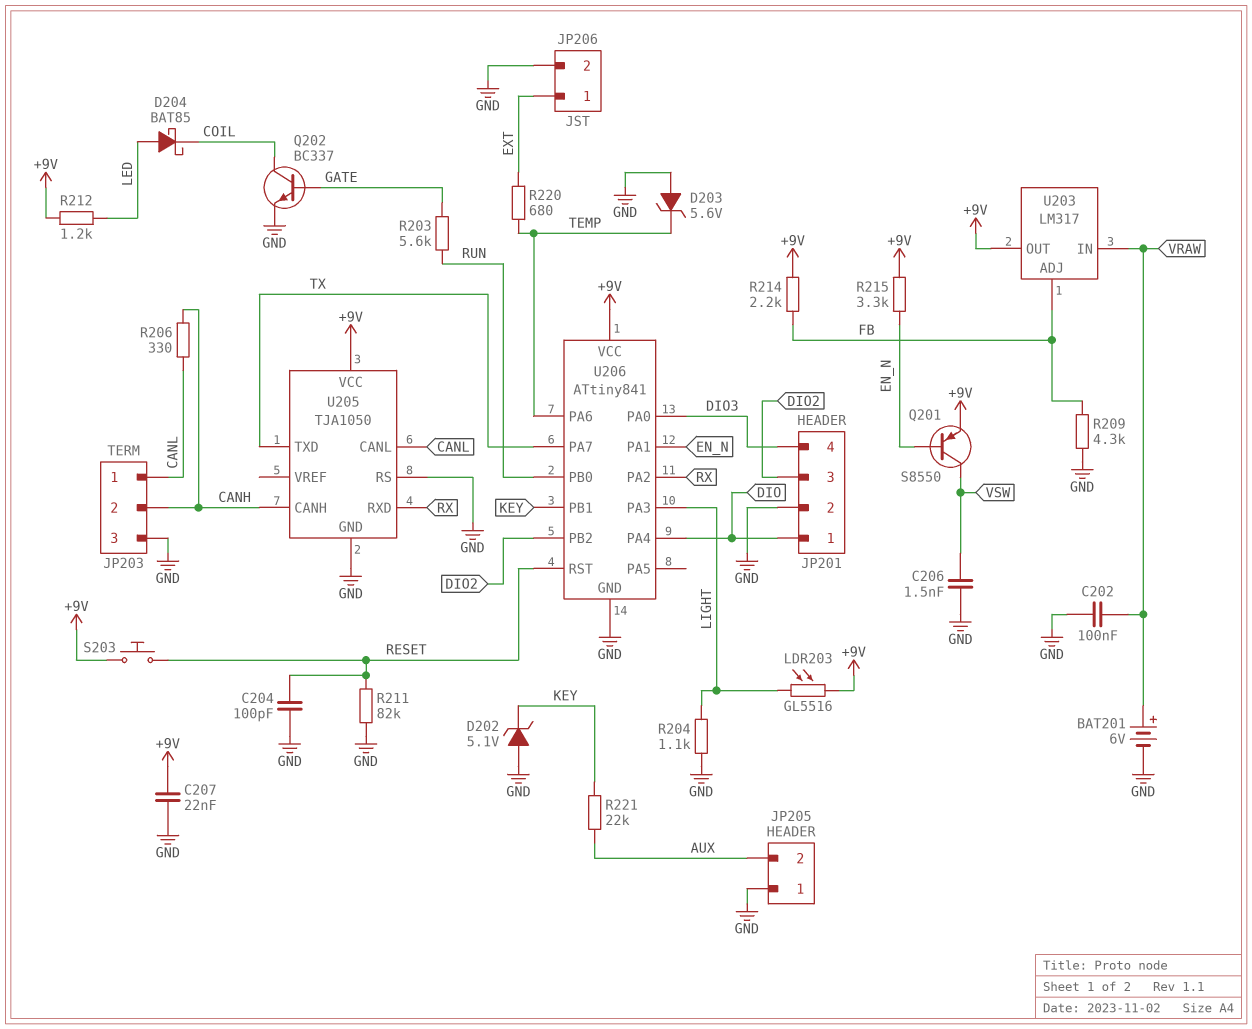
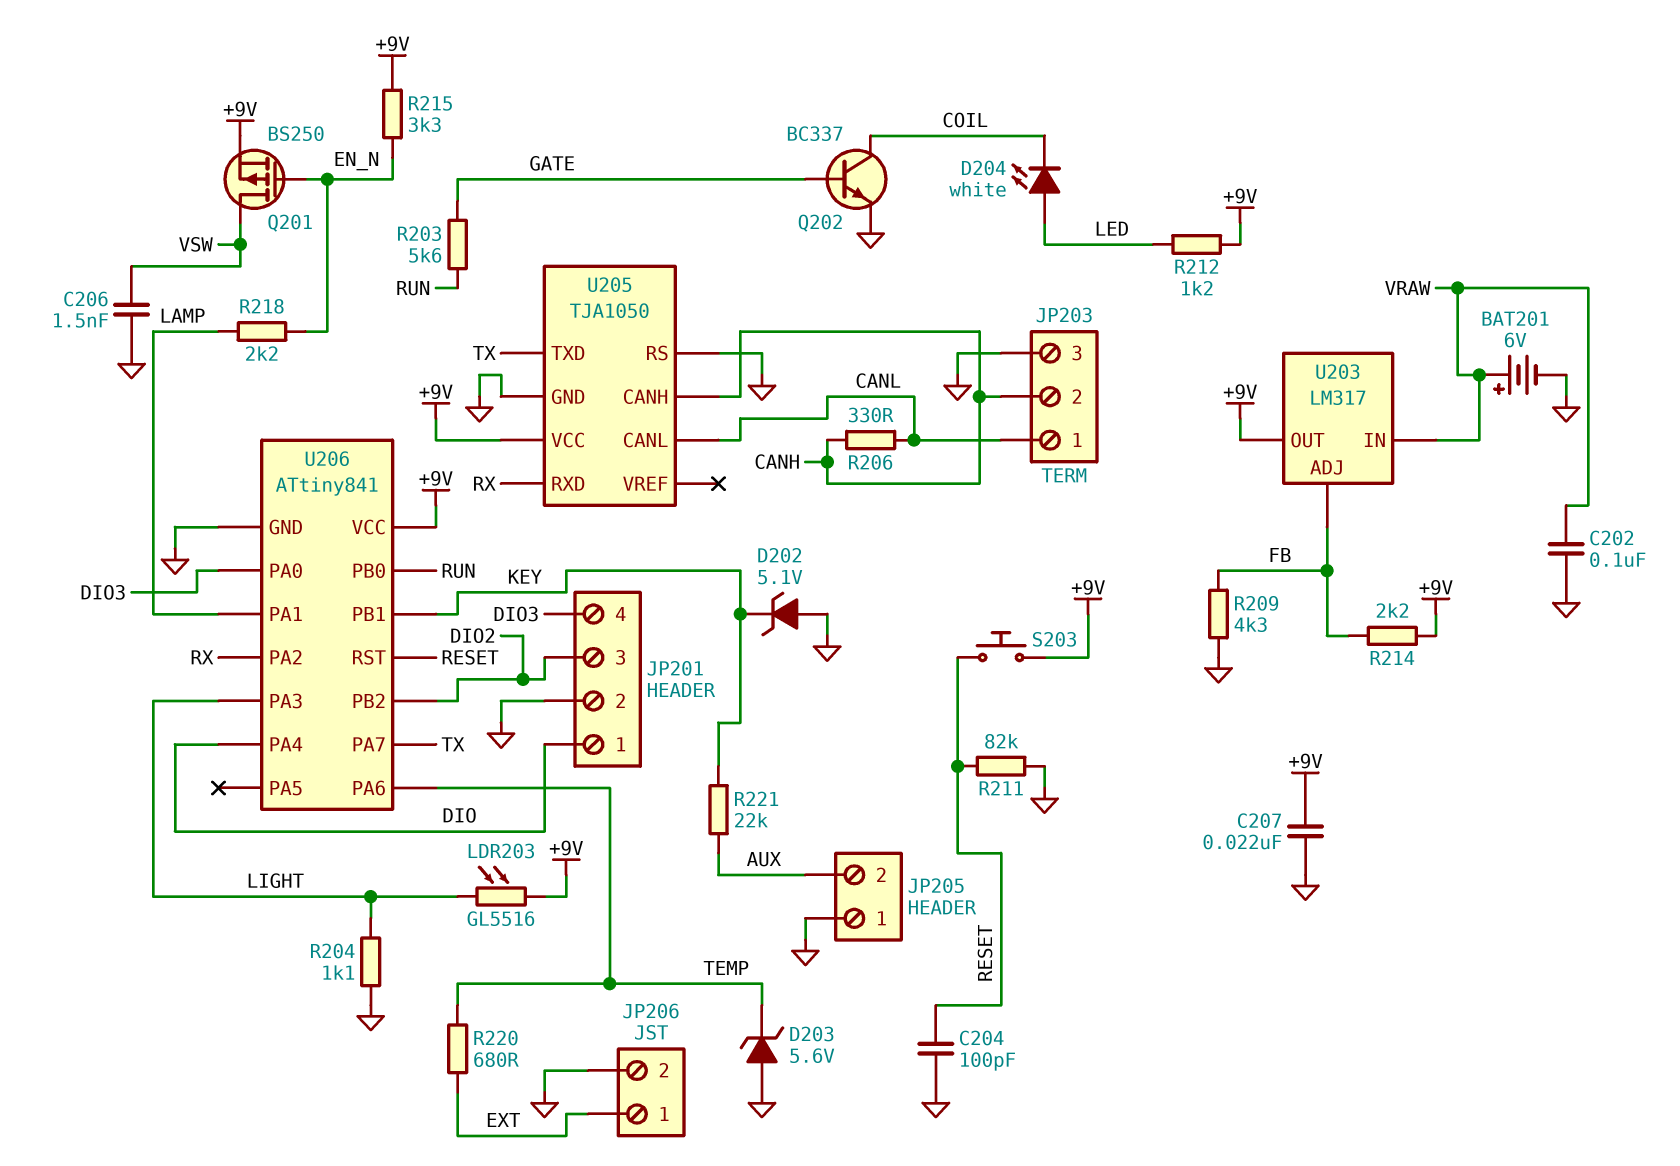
D204: schottky BAT85 (A LED, K COIL) -> LED white (A LED, K COIL)
Q201: PNP S8550 (B EN_N, C VSW, E +9V) -> PMOS BS250 (G EN_N, D VSW, S +9V)
R218: none -> 2.2k (EN_N, LAMP)
U206 pin PA1: EN_N -> LAMP

